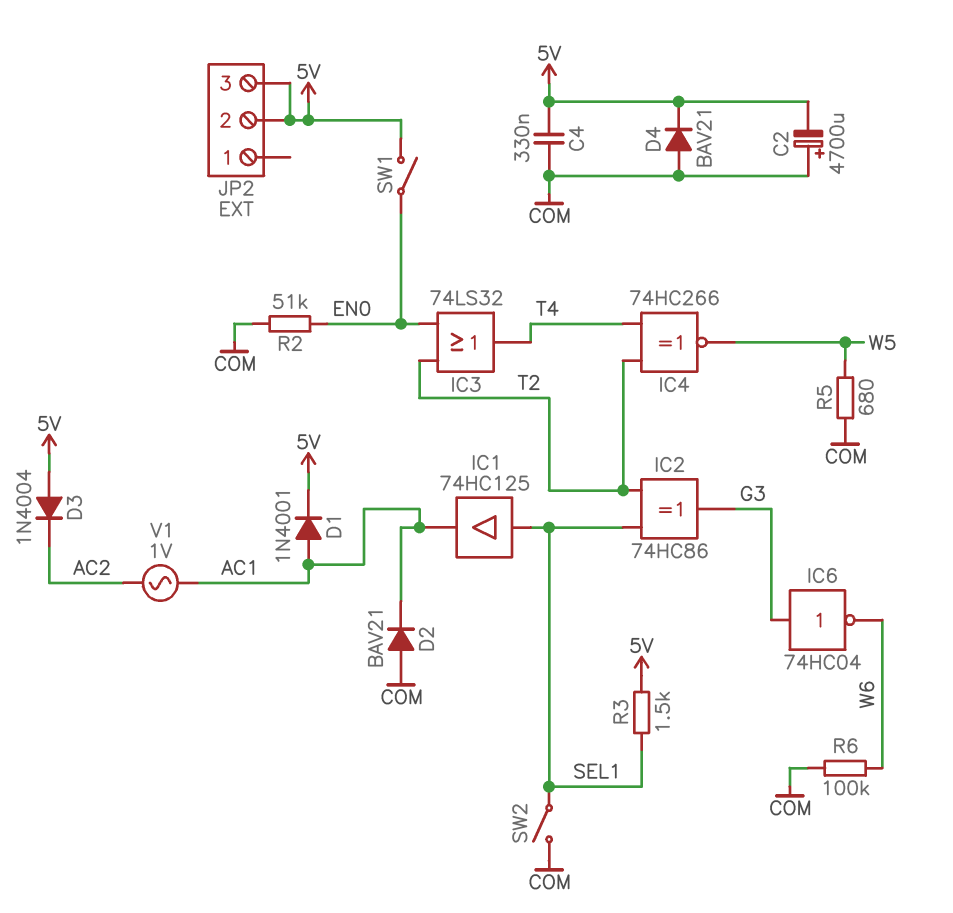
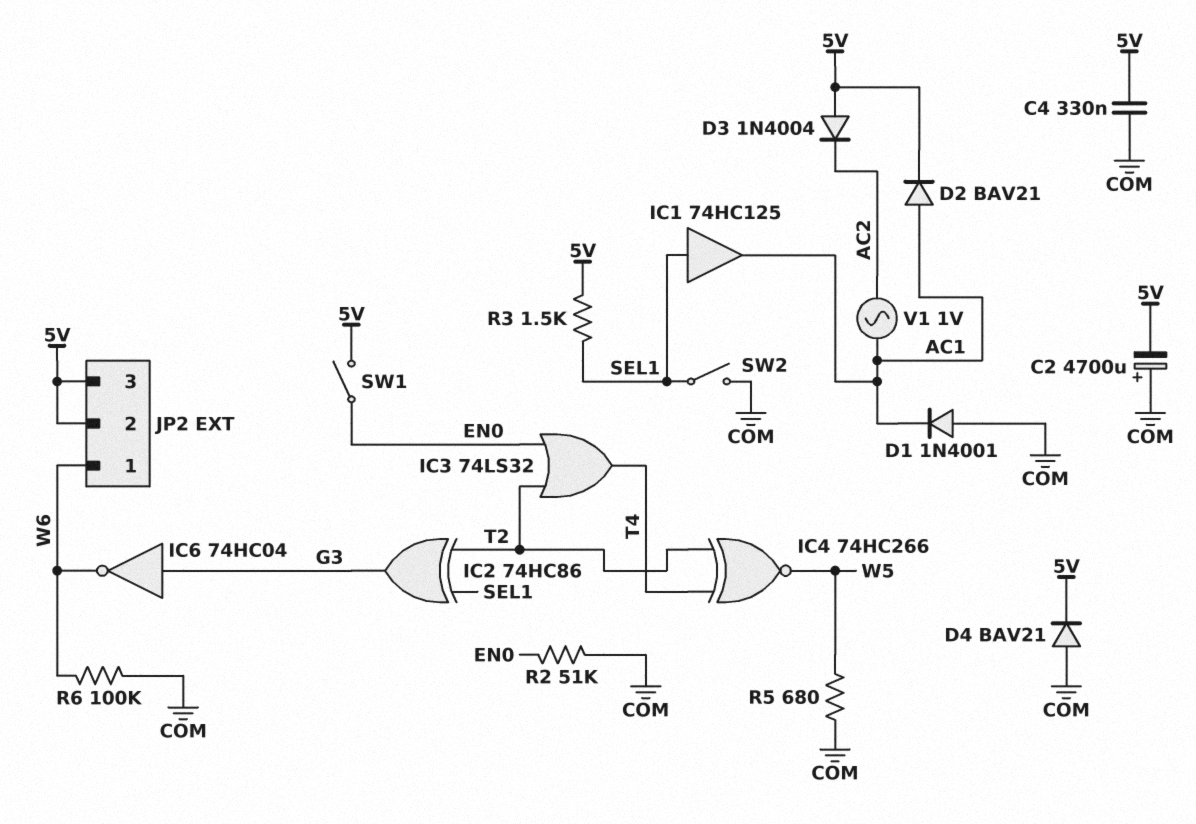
D1: diode 1N4001 (A AC1, K 5V) -> diode 1N4001 (A COM, K AC1)
D2: diode BAV21 (A COM, K AC1) -> diode BAV21 (A AC1, K 5V)
JP2 pin 1: none -> W6

